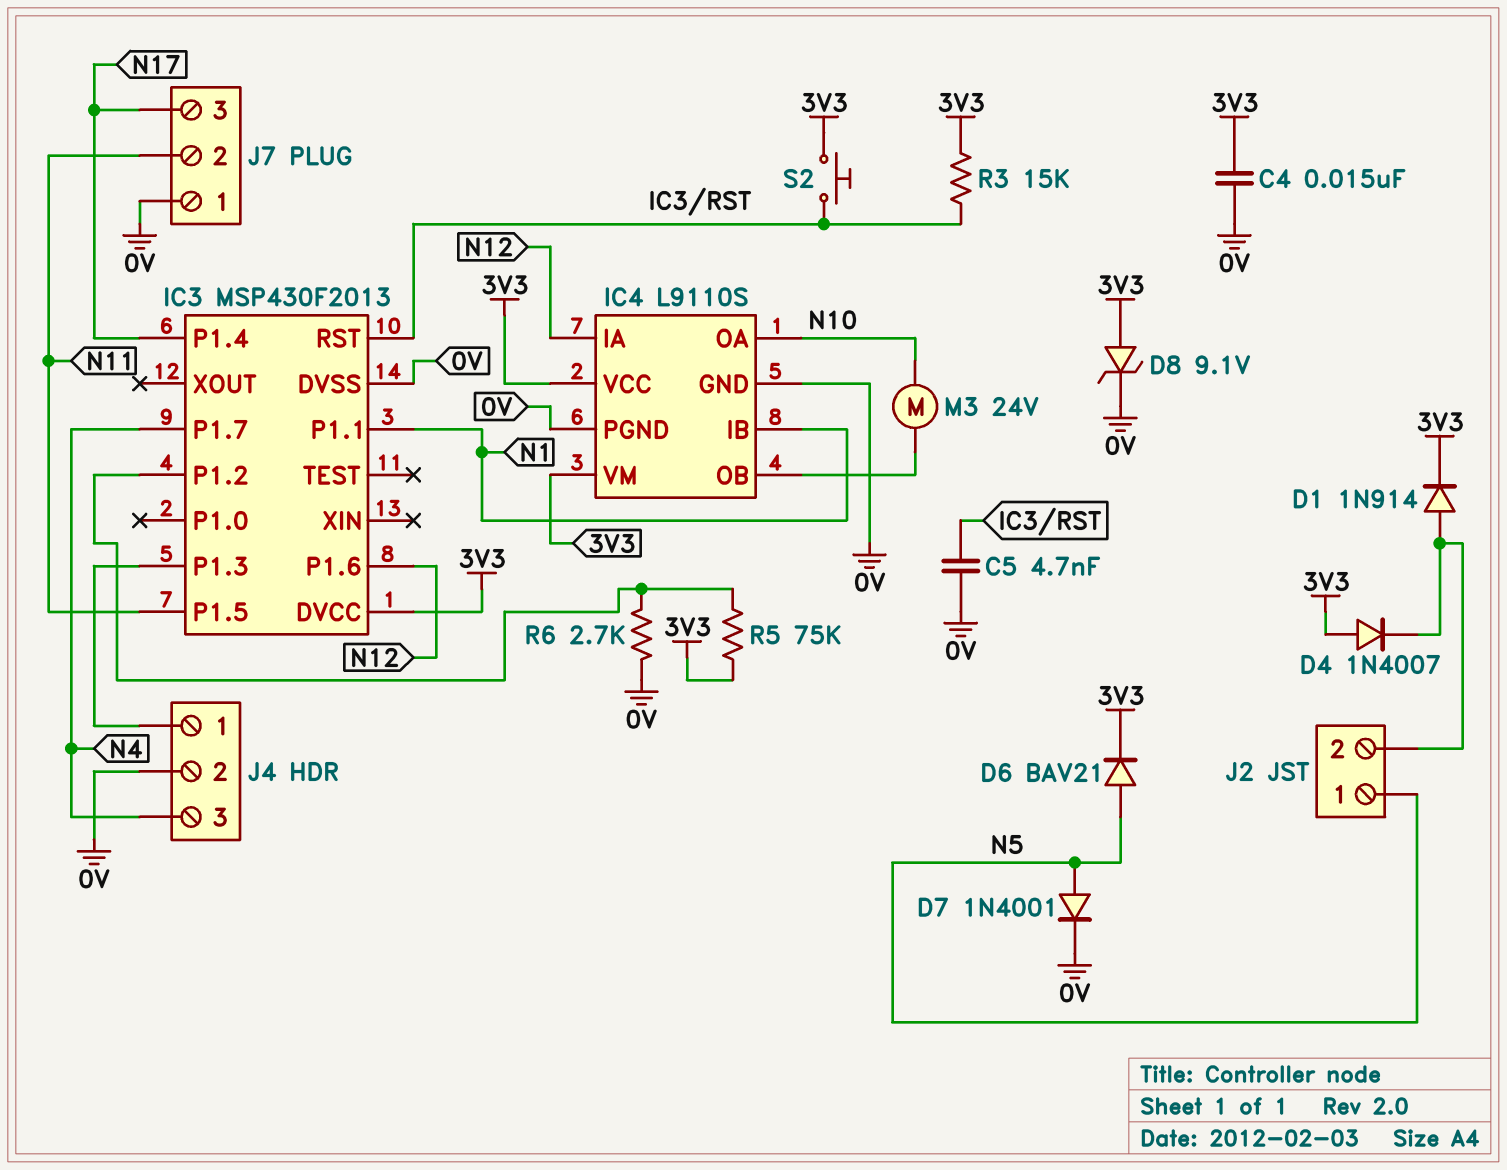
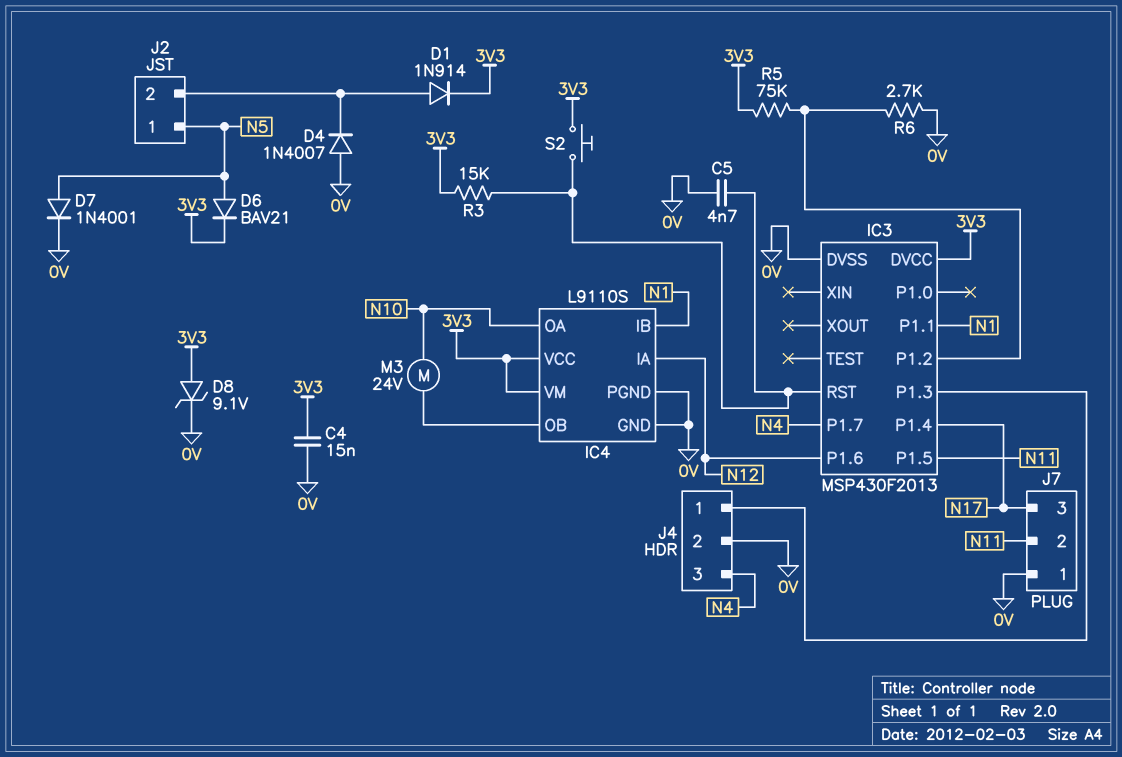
D4: diode 1N4007 (A 3V3, K J2/2) -> diode 1N4007 (A 0V, K J2/2)

